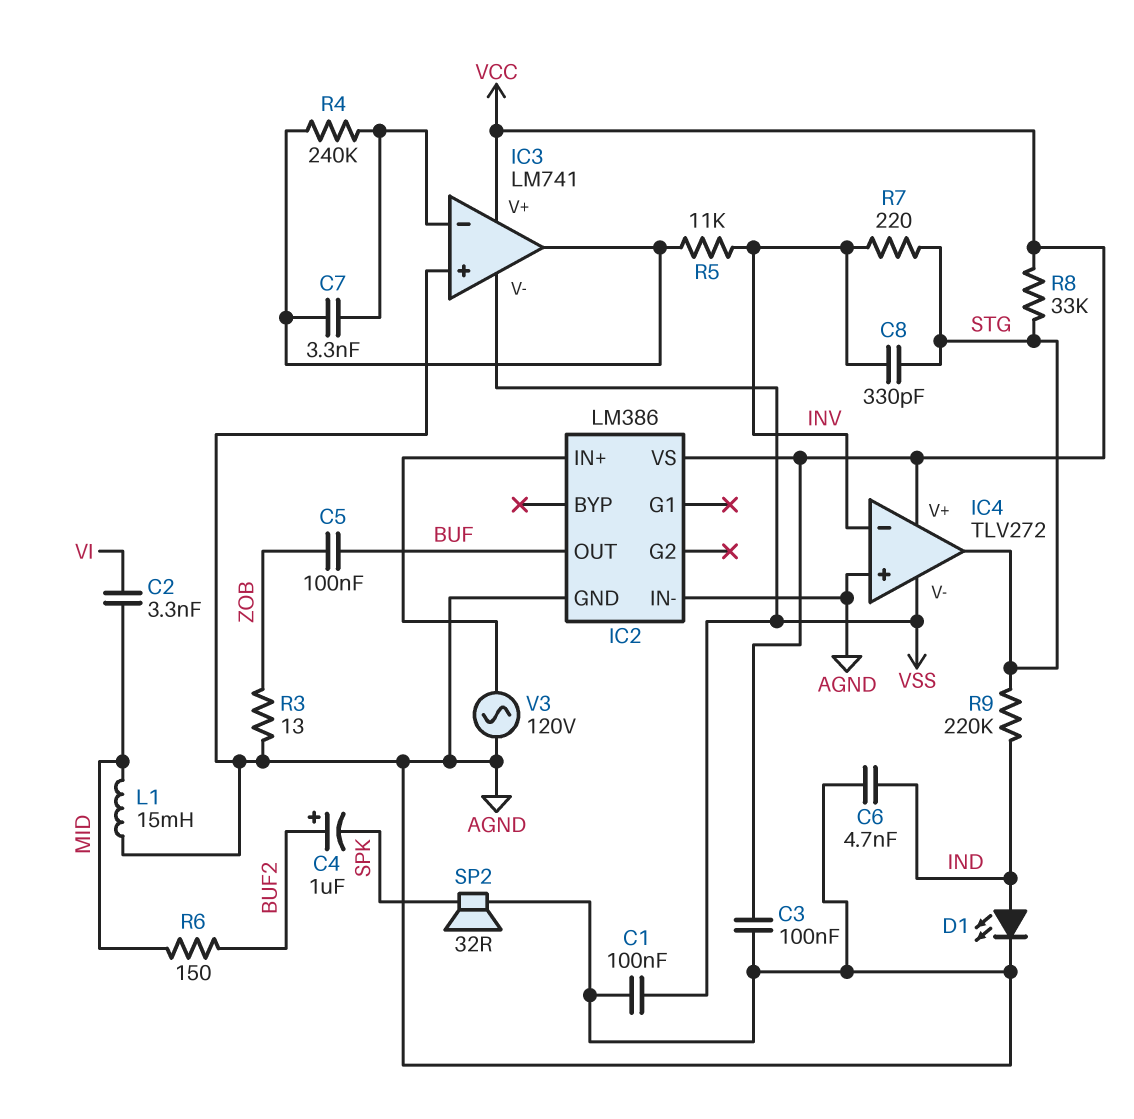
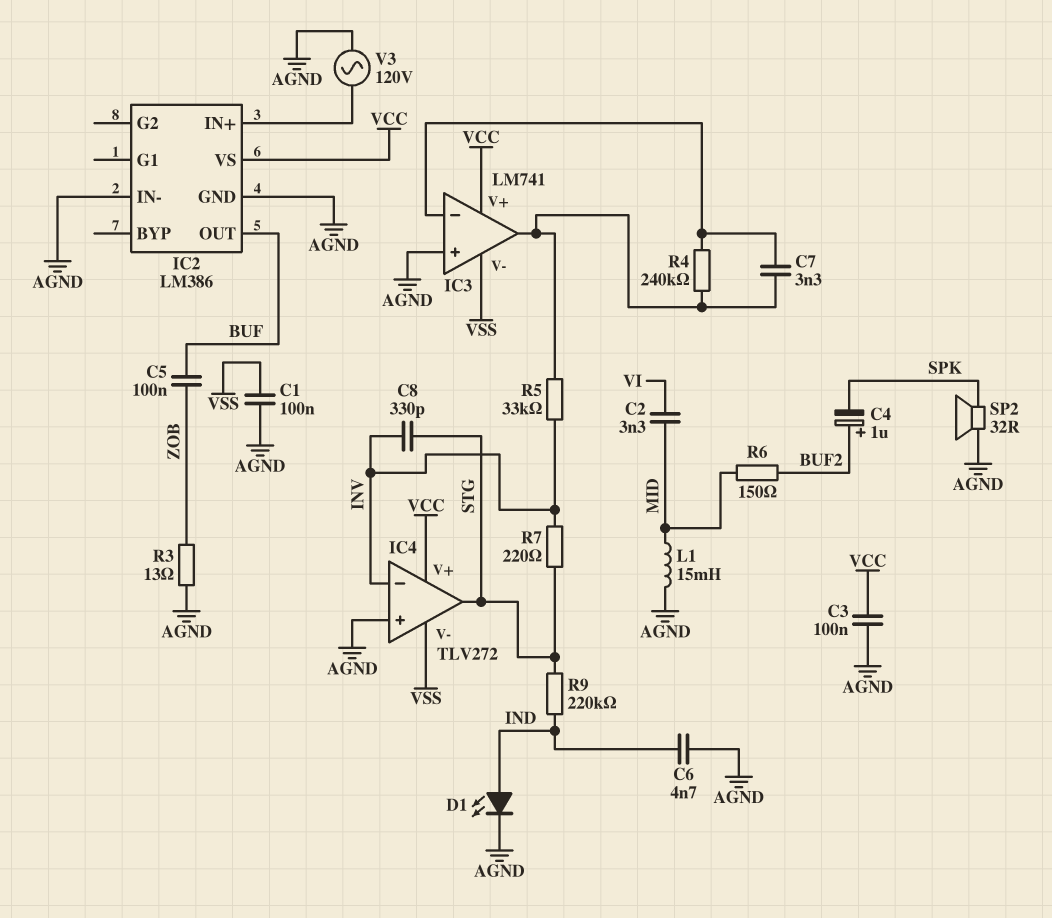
R5: 11k (IC3/out, INV) -> 33k (IC3/out, INV)
R8: 33k (STG, VCC) -> none

